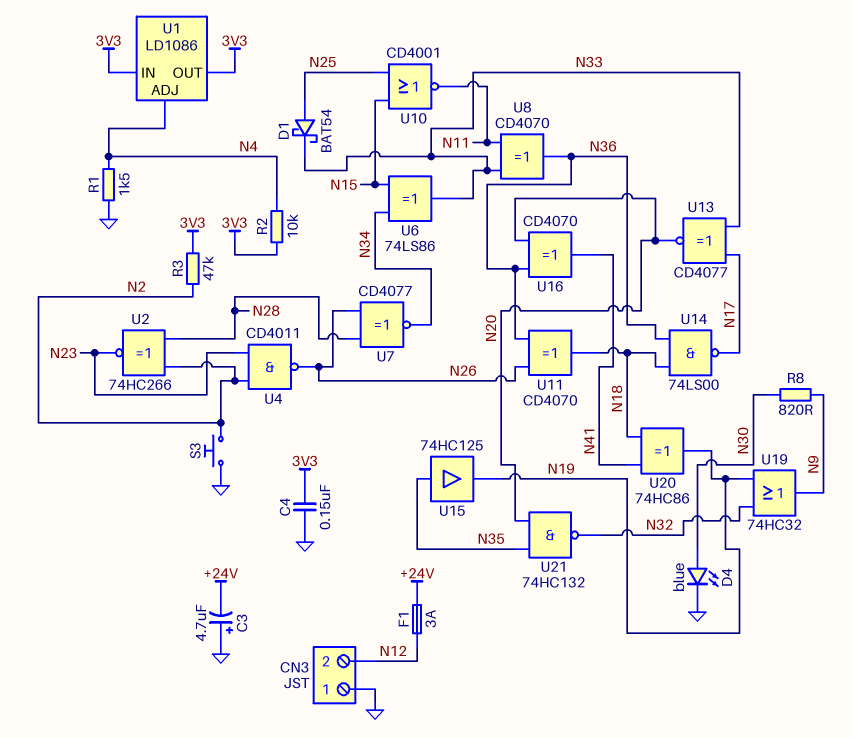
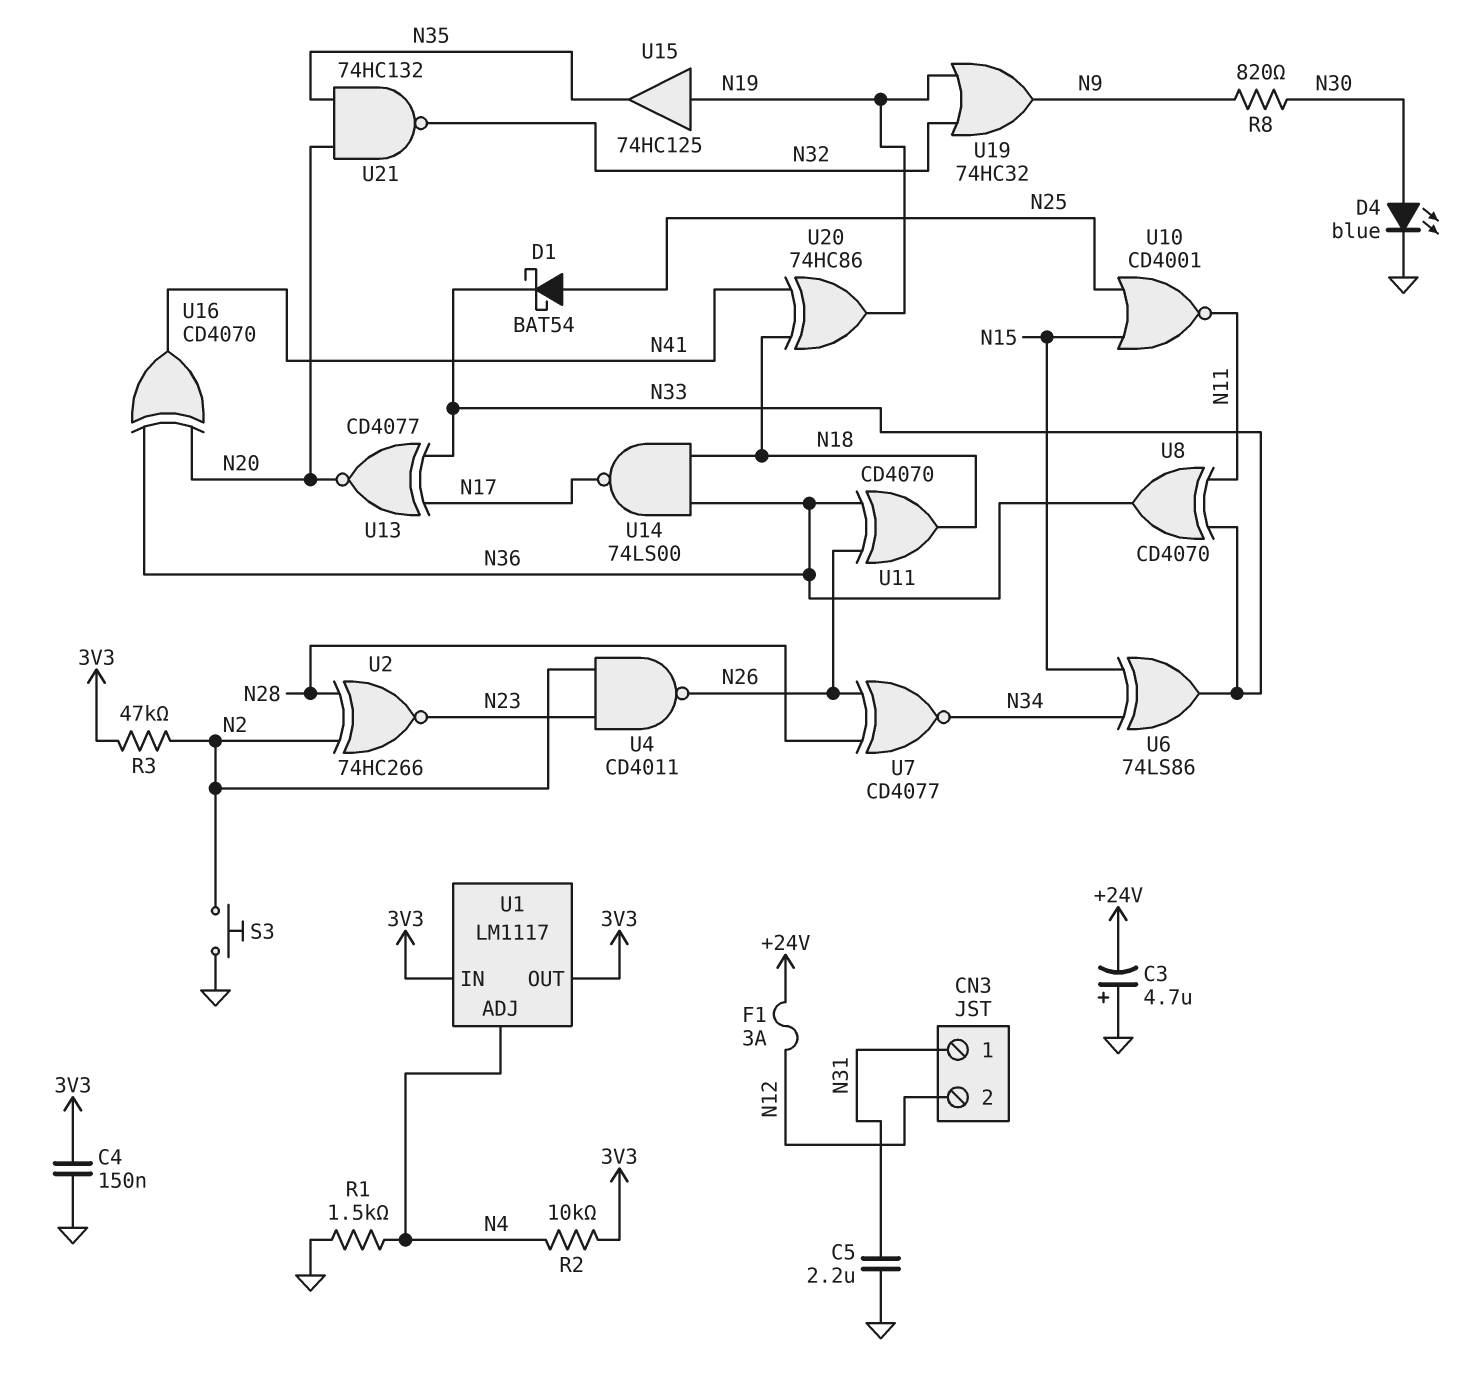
C5: none -> 2.2uF (GND, N31)
CN3 pin 1: GND -> N31
U1: LD1086 -> LM1117
U15: buffer 74HC125 (in N35, out N19) -> buffer 74HC125 (in N19, out N35)

